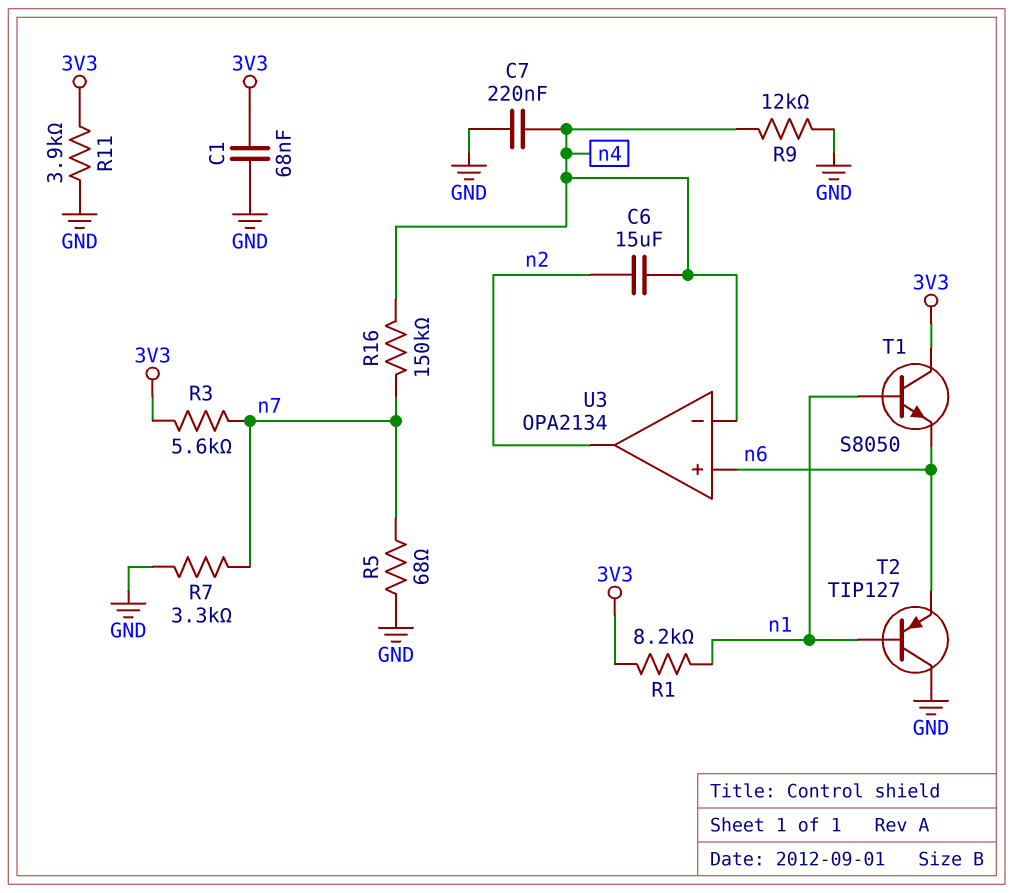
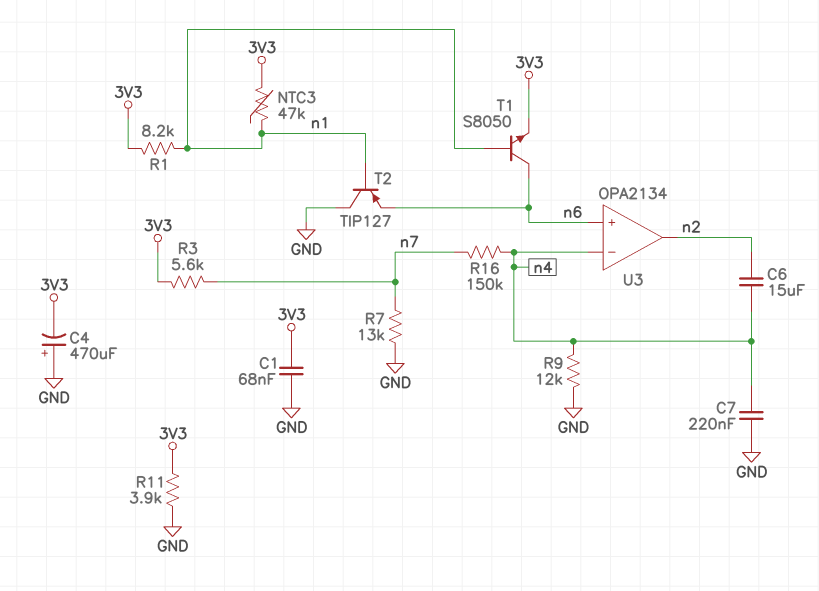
C4: none -> 470uF (plus GND, minus 3V3)
NTC3: none -> 47k (3V3, n1)
R5: 68 (GND, n7) -> none
R7: 3.3k (GND, n7) -> 13k (GND, n7)
T1: NPN S8050 (B n1, C 3V3, E n6) -> NPN S8050 (B n1, C n6, E 3V3)

